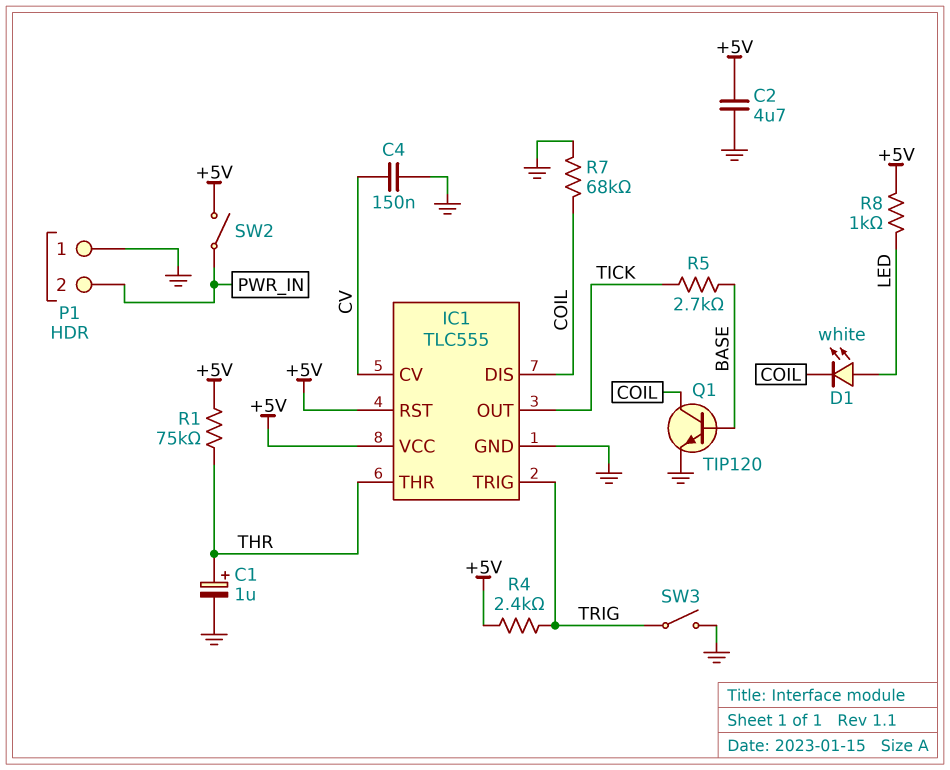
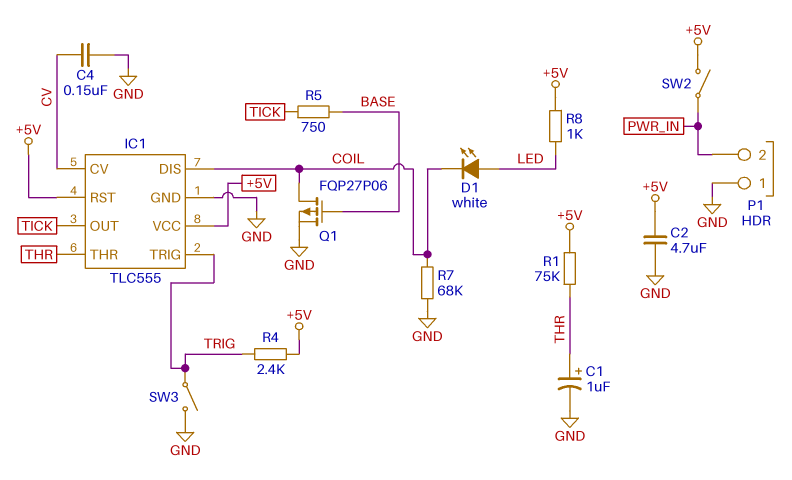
Q1: NPN TIP120 (B BASE, C COIL, E GND) -> PMOS FQP27P06 (G BASE, D COIL, S GND)
R5: 2.7k (BASE, TICK) -> 750 (BASE, TICK)

